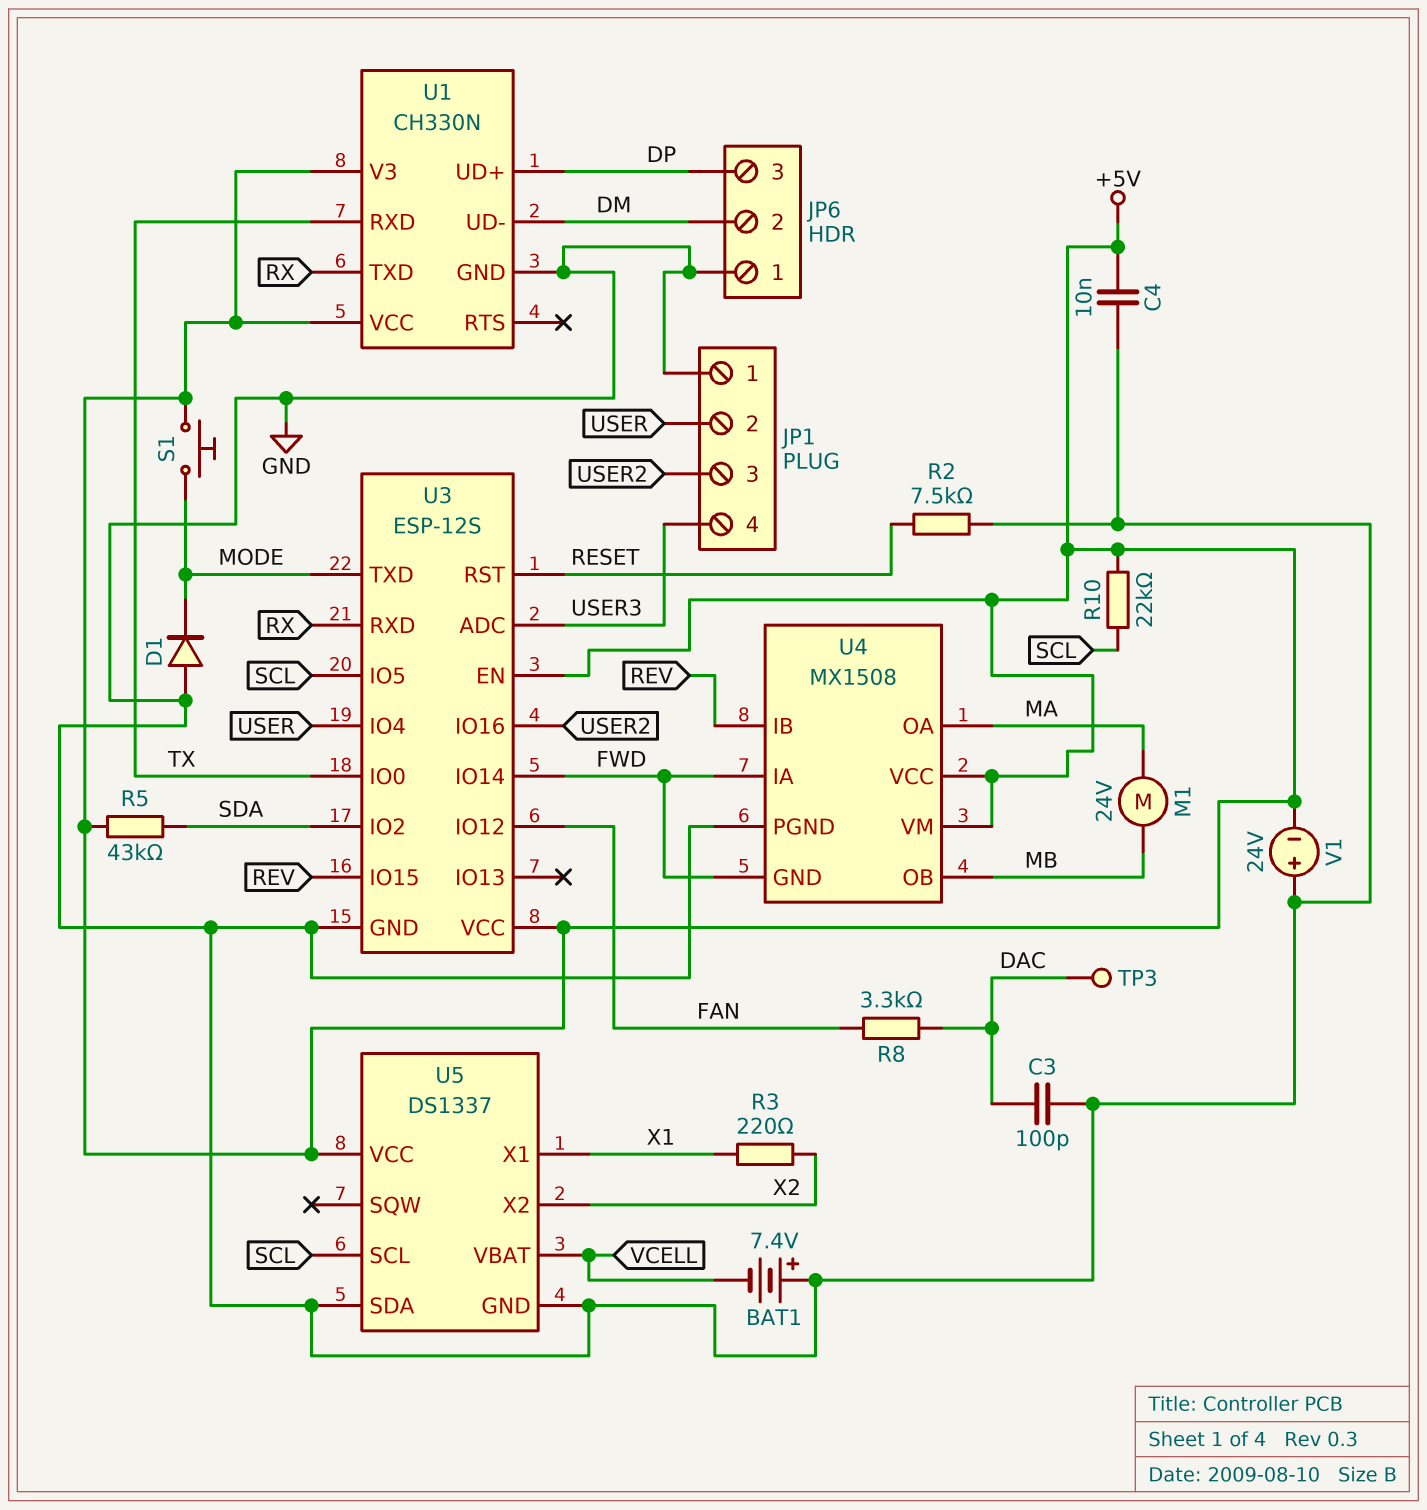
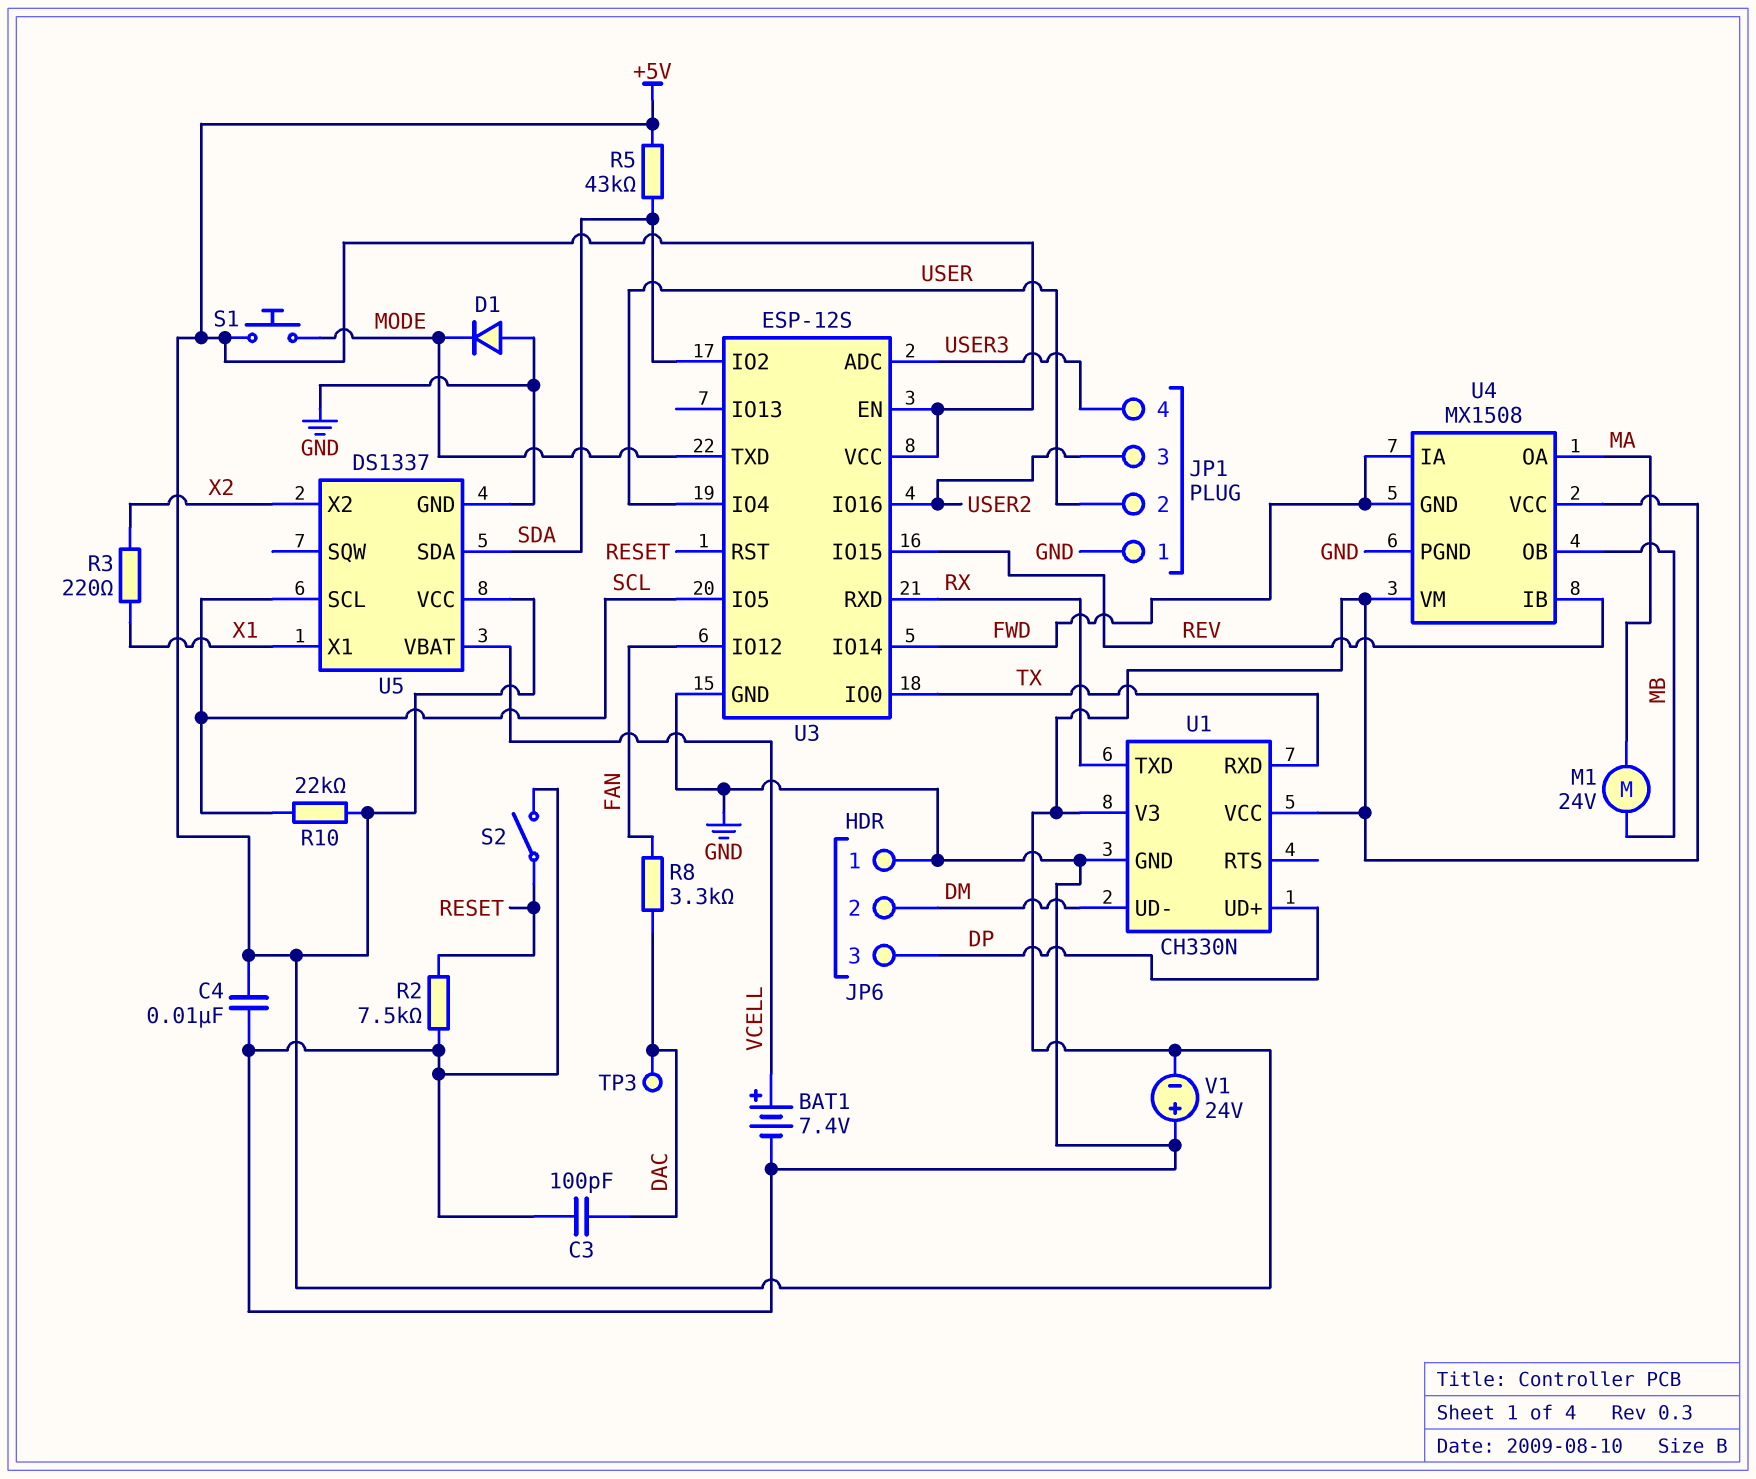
BAT1: 7.4V (plus GND, minus VCELL) -> 7.4V (plus VCELL, minus GND)
S2: none -> switch (GND, RESET)
U5 pin SDA: GND -> SDA

